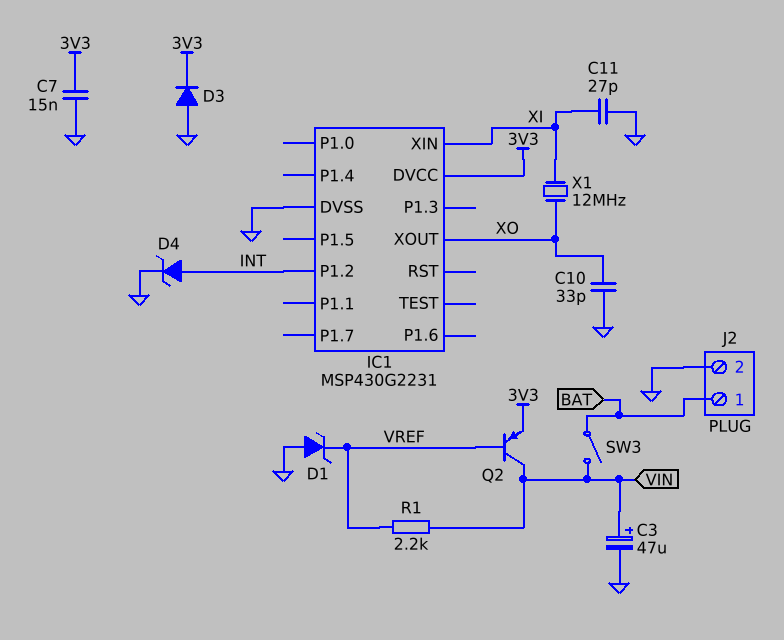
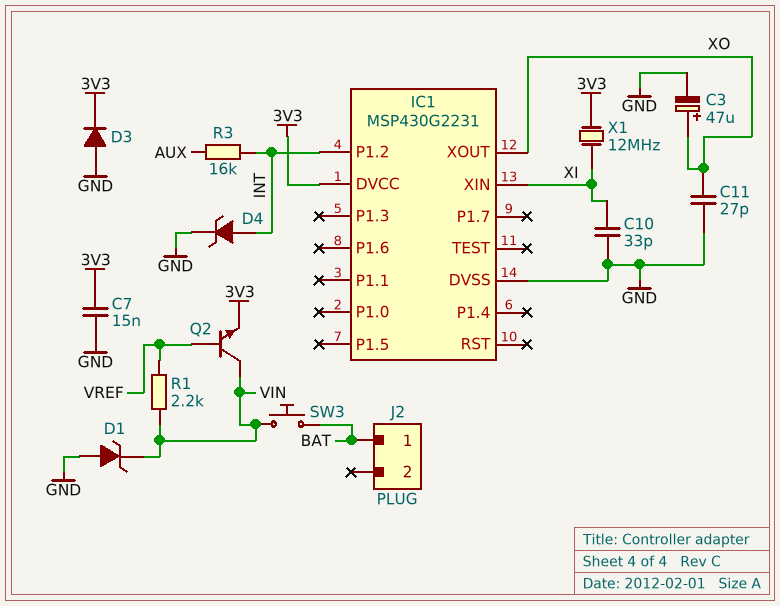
C3: 47uF (plus VIN, minus GND) -> 47uF (plus XO, minus GND)
C10: 33pF (GND, XO) -> 33pF (GND, XI)
C11: 27pF (GND, XI) -> 27pF (GND, XO)
D1: zener (A GND, K VREF) -> zener (A GND, K VIN)
J2 pin 2: GND -> none
Q2: PNP (B VREF, C VIN, E 3V3) -> NPN (B VREF, C VIN, E 3V3)
R3: none -> 16k (AUX, INT)
SW3: switch (BAT, VIN) -> button (BAT, VIN)
X1: 12MHz (XI, XO) -> 12MHz (3V3, XI)

